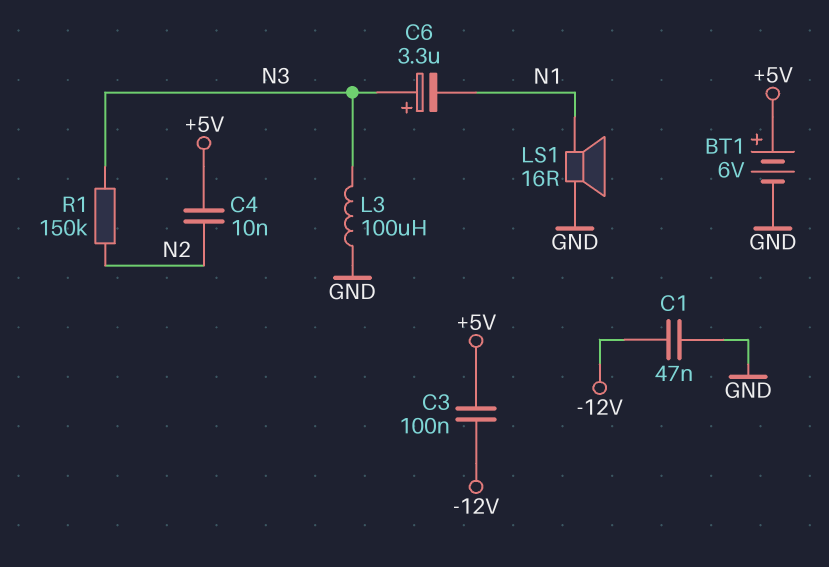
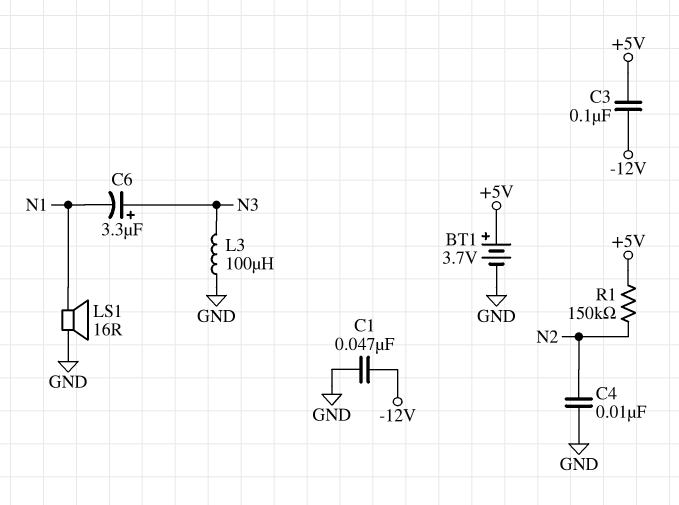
BT1: 6V (plus +5V, minus GND) -> 3.7V (plus +5V, minus GND)
C4: 10nF (+5V, N2) -> 10nF (GND, N2)
R1: 150k (N2, N3) -> 150k (+5V, N2)

